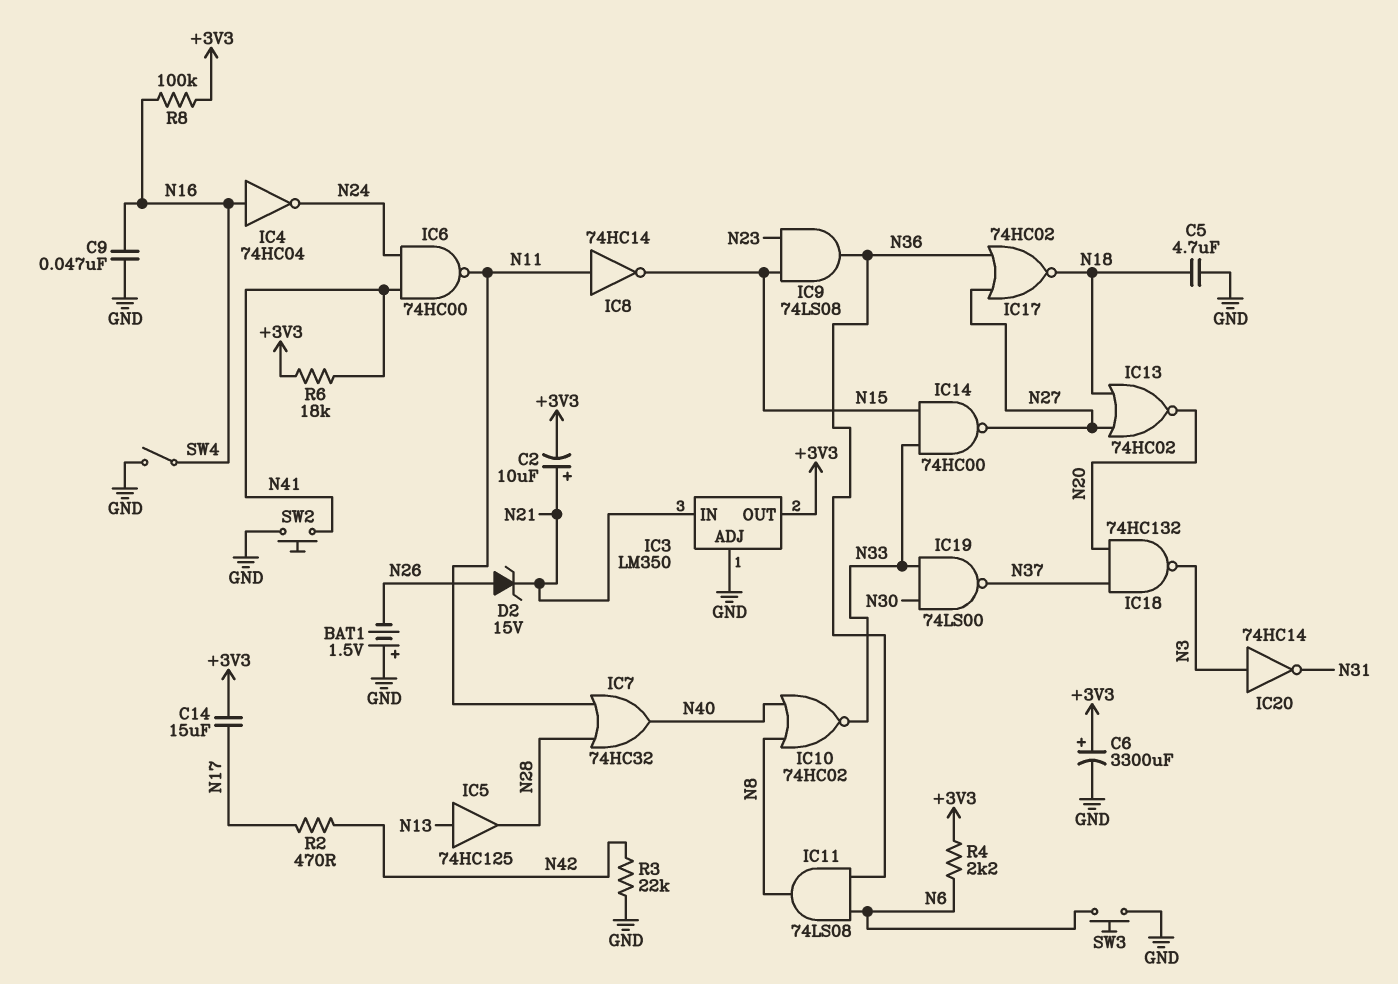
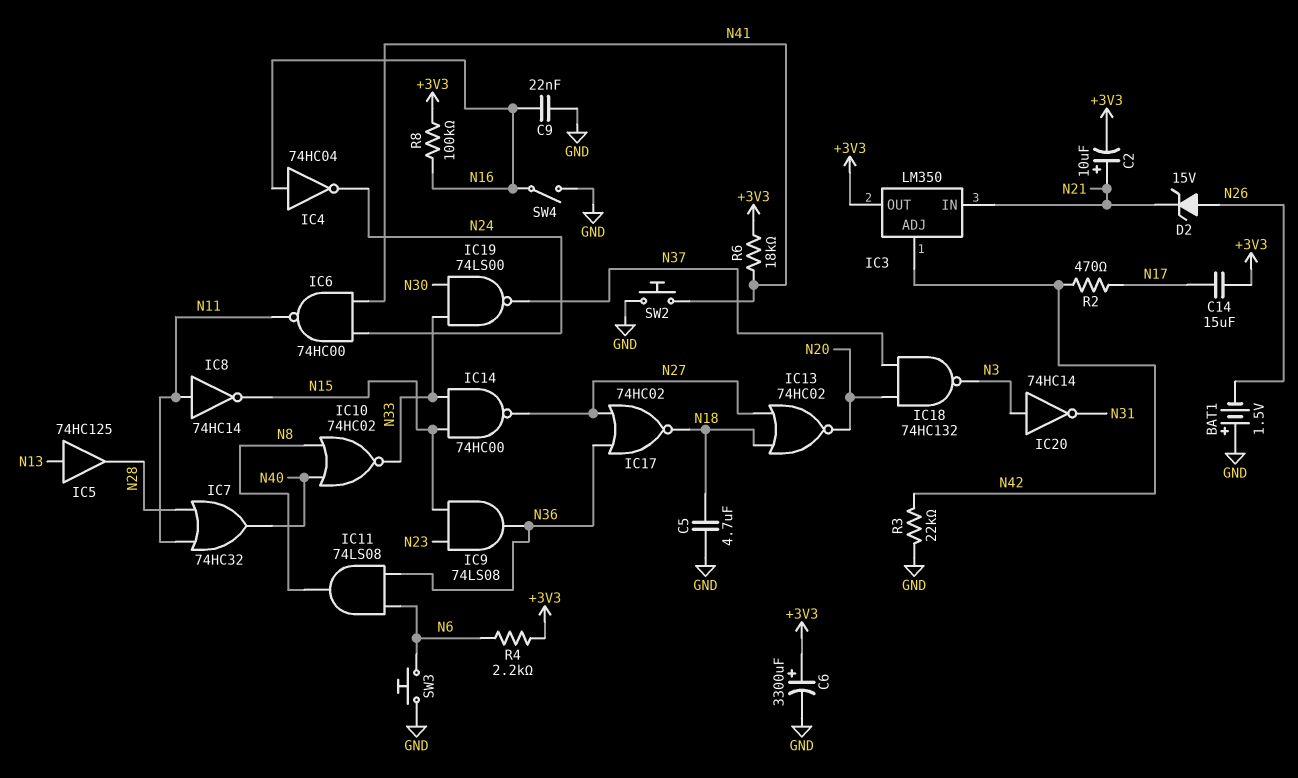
C9: 47nF (GND, N16) -> 22nF (GND, N16)
IC3 pin ADJ: GND -> N42

